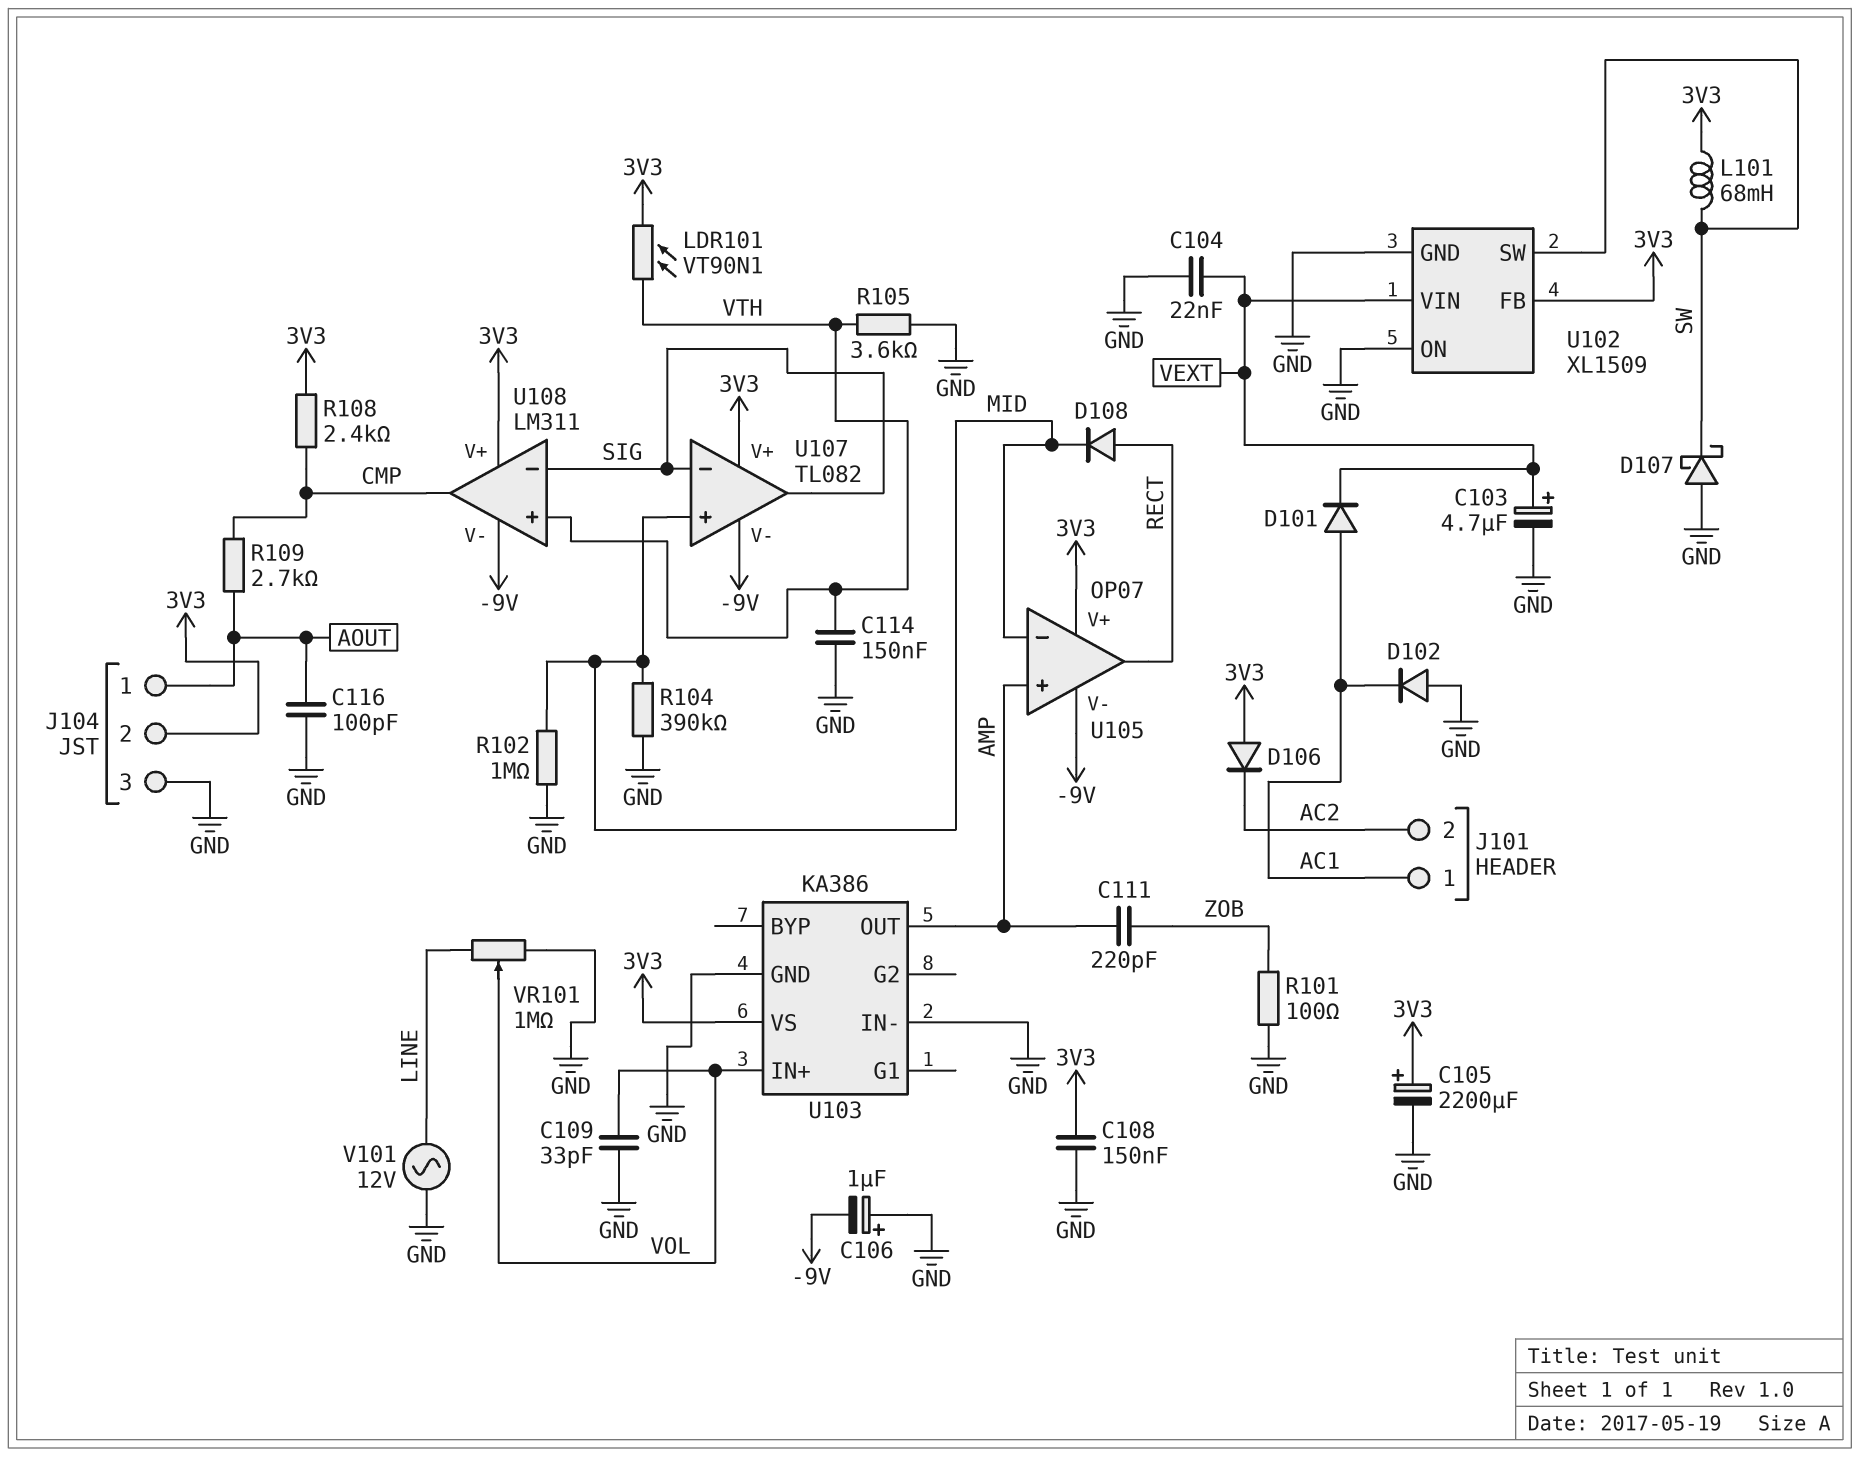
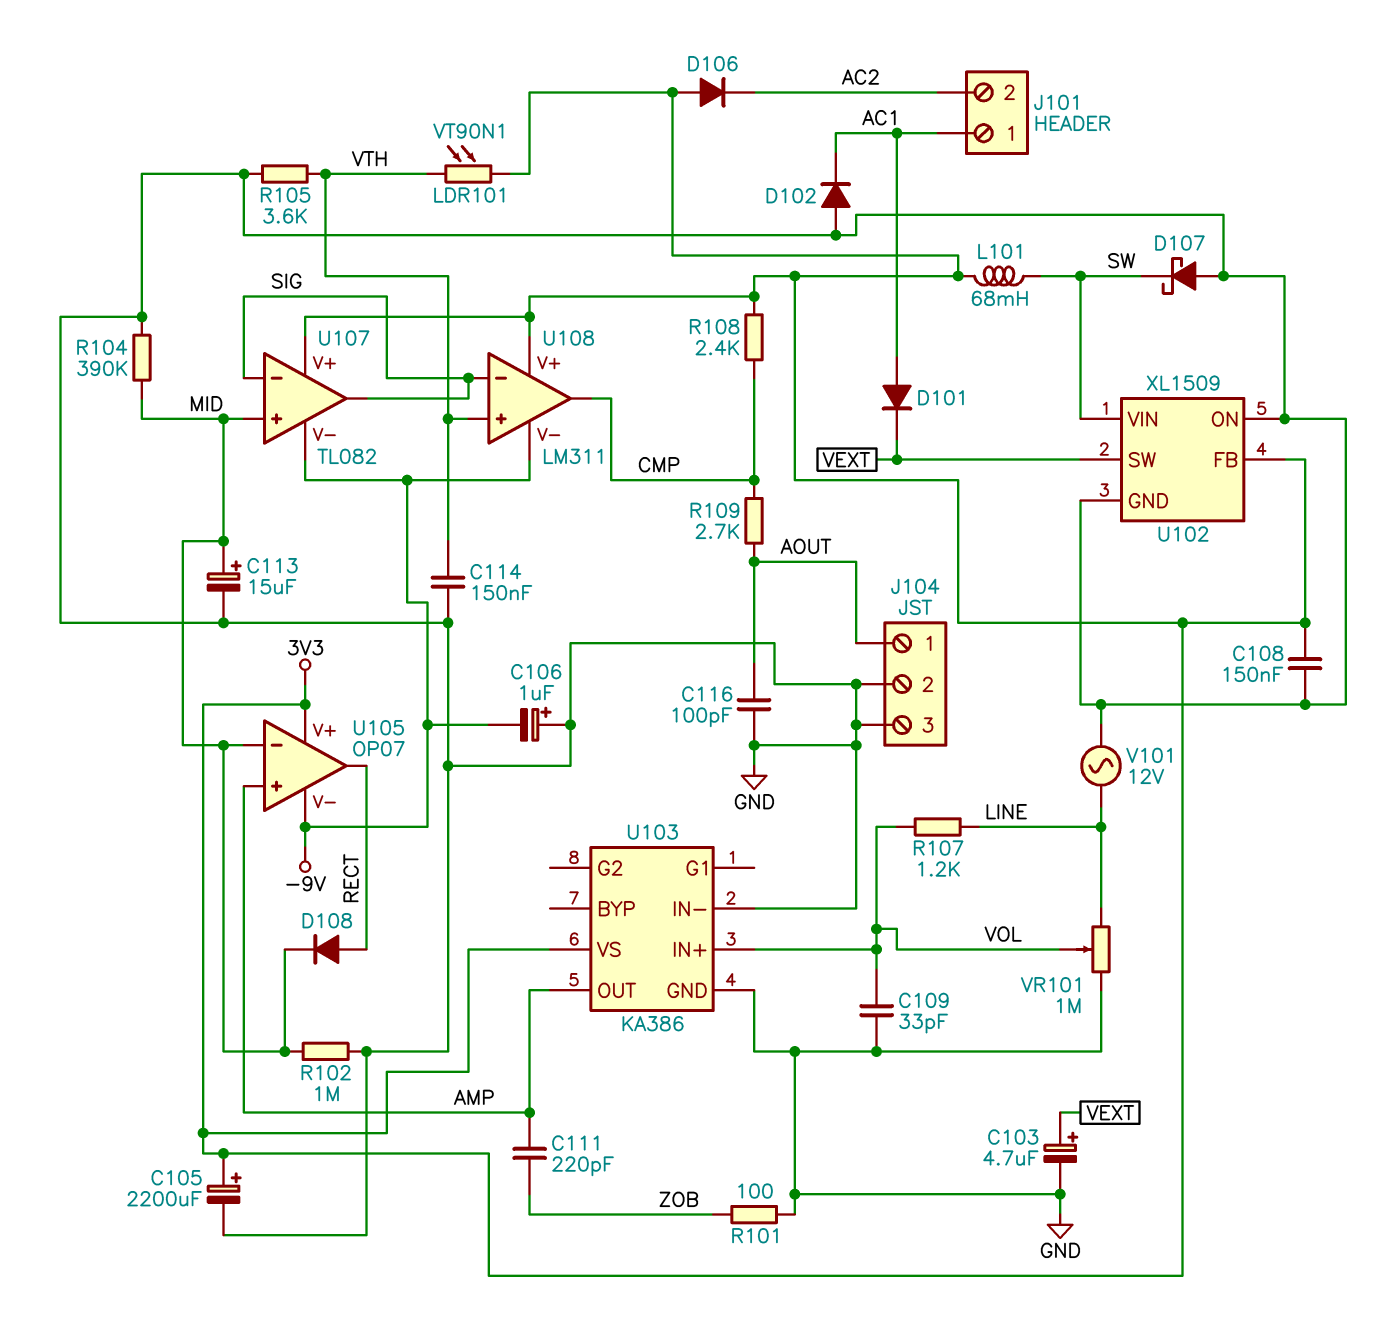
C104: 22nF (GND, VEXT) -> none
C113: none -> 15uF (plus MID, minus GND)
J104 pin 2: 3V3 -> GND
R107: none -> 1.2k (LINE, VOL)
U102 pin SW: SW -> VEXT
U102 pin VIN: VEXT -> SW

